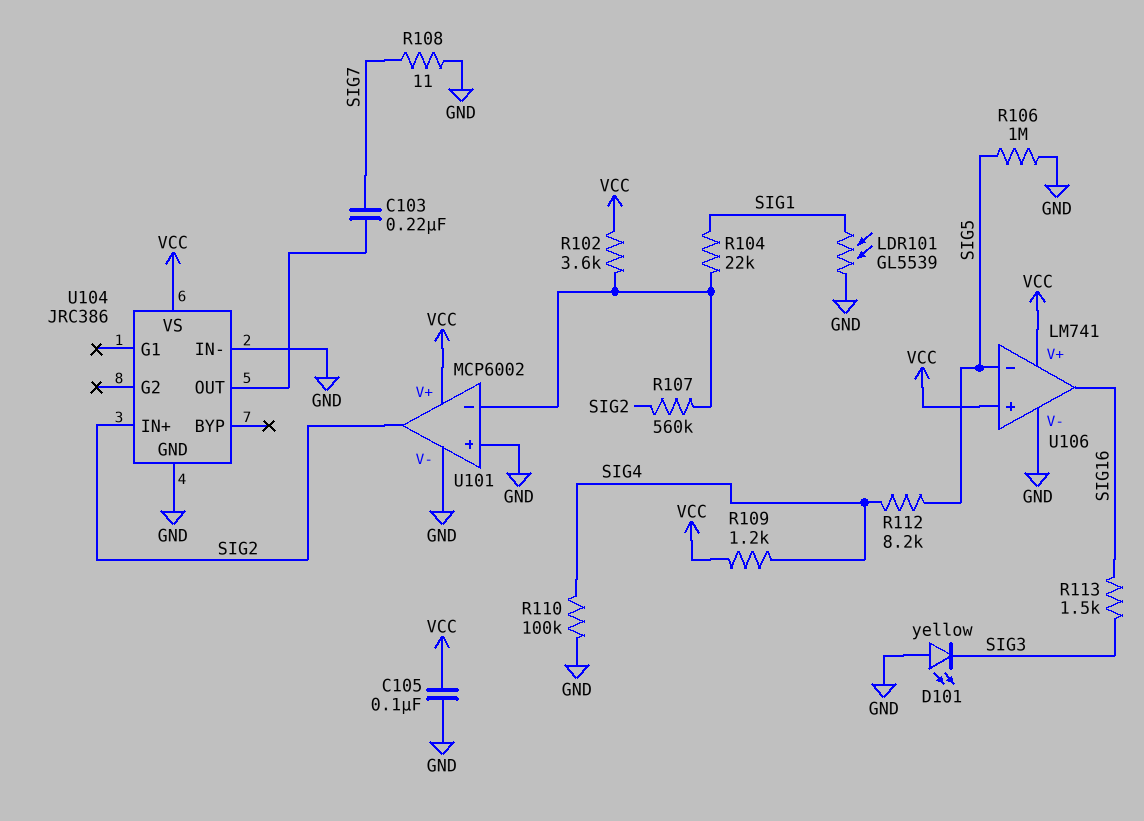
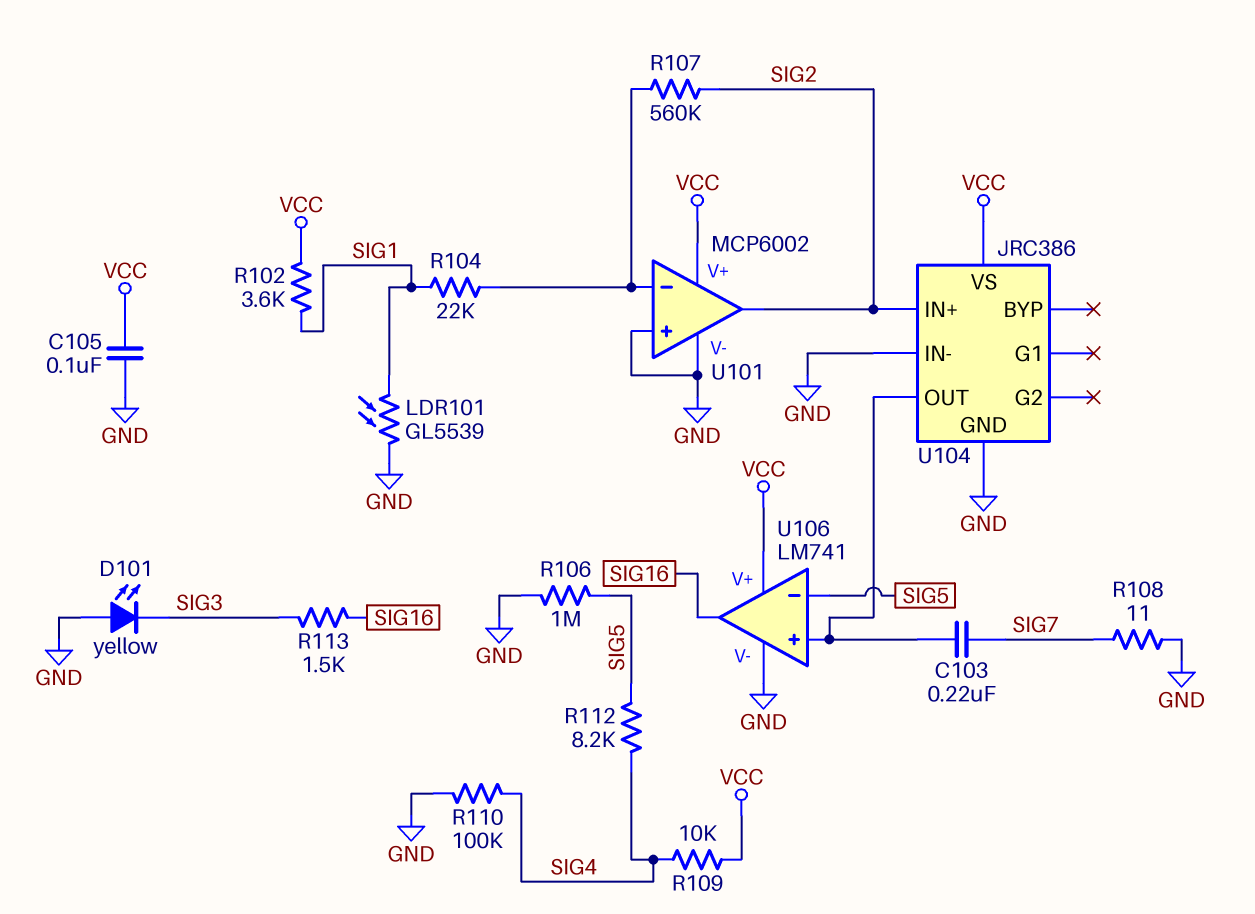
R102: 3.6k (U101/in-, VCC) -> 3.6k (SIG1, VCC)
R109: 1.2k (SIG4, VCC) -> 10k (SIG4, VCC)
U106 pin in+: VCC -> U104/OUT

